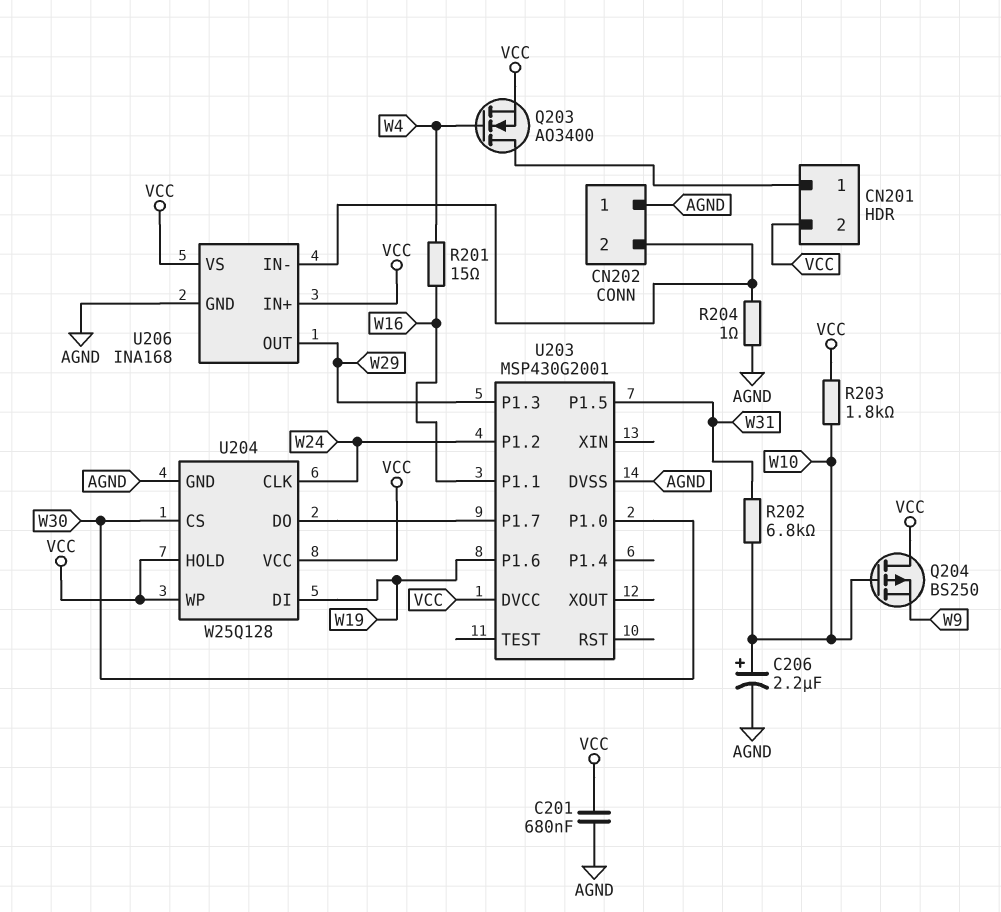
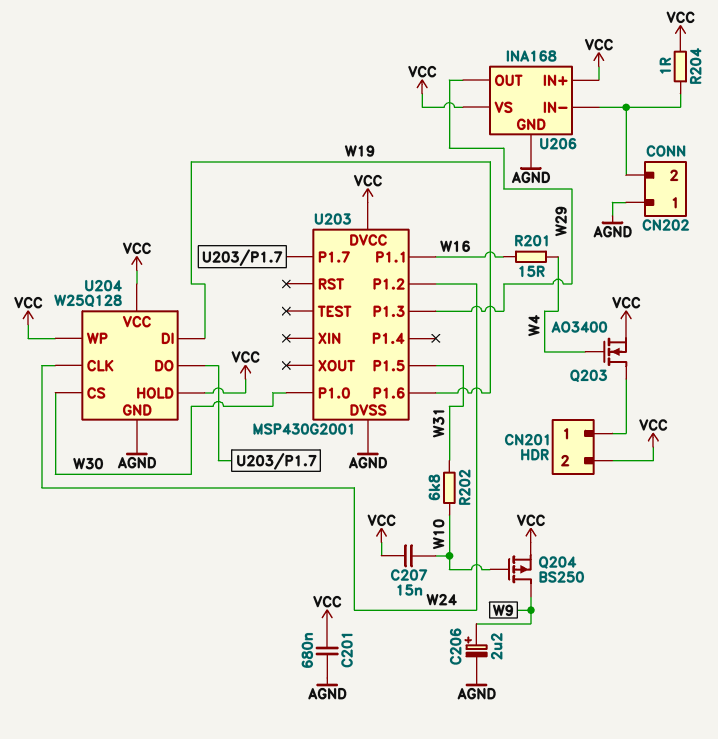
C206: 2.2uF (plus W10, minus AGND) -> 2.2uF (plus W9, minus AGND)
C207: none -> 15nF (VCC, W10)
Q204: PMOS BS250 (G W10, D VCC, S W9) -> PMOS BS250 (G W10, D W9, S VCC)
R203: 1.8k (VCC, W10) -> none
R204: 1 (AGND, CN202/2) -> 1 (CN202/2, VCC)

